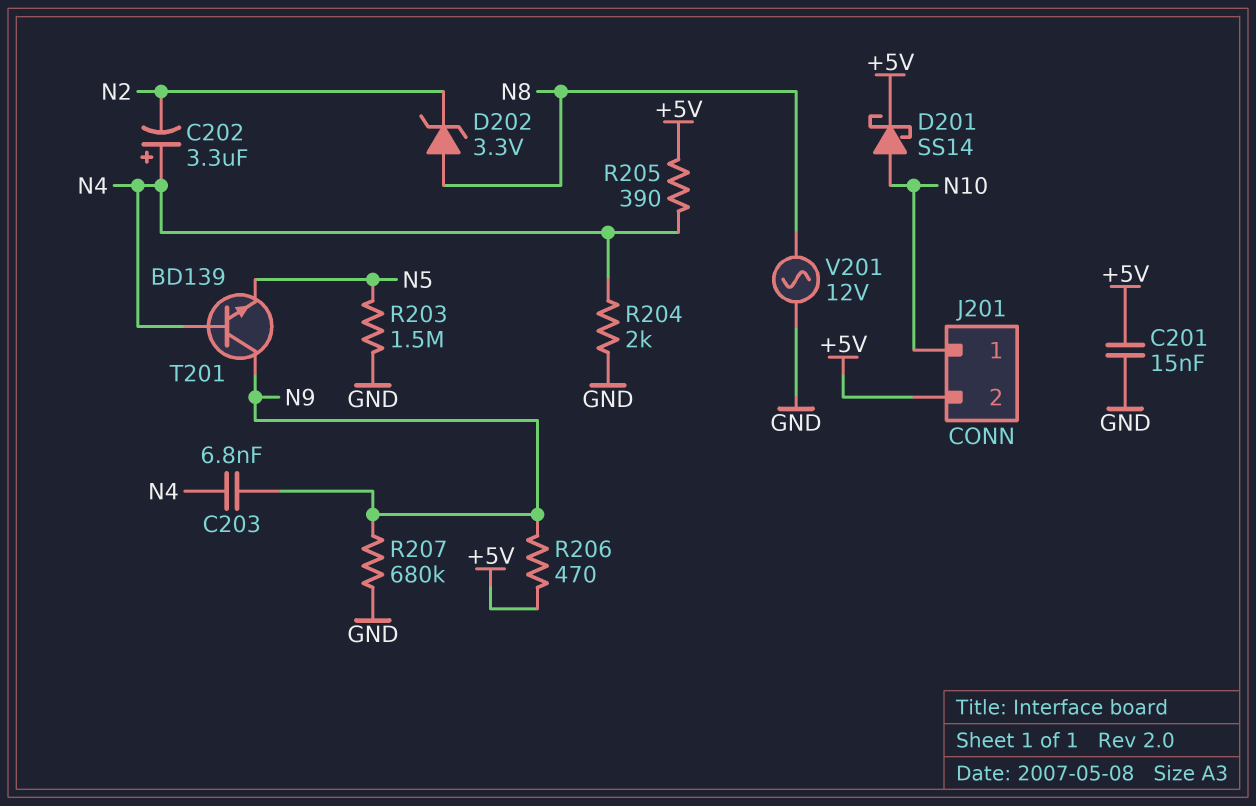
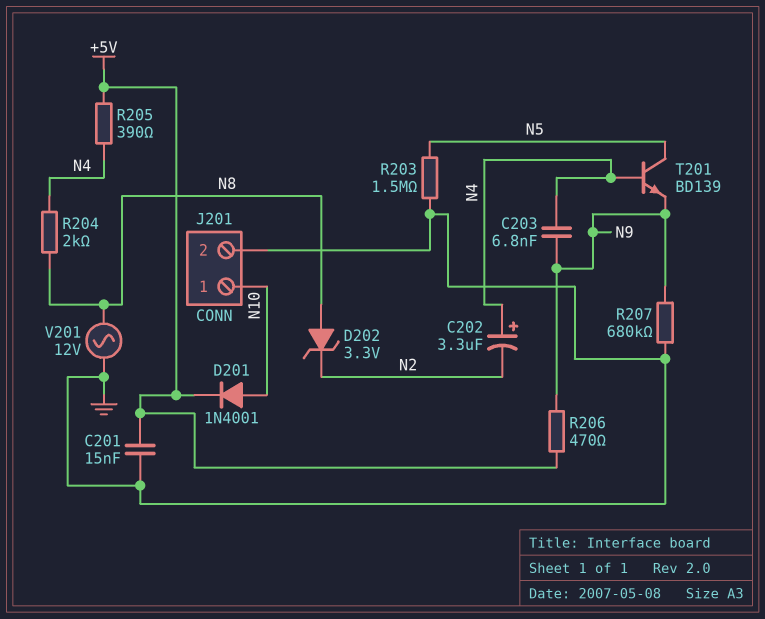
D201: schottky SS14 (A N10, K +5V) -> diode 1N4001 (A N10, K +5V)
J201 pin 2: +5V -> GND
R204: 2k (GND, N4) -> 2k (N4, N8)
T201: NPN BD139 (B N4, C N9, E N5) -> NPN BD139 (B N4, C N5, E N9)

